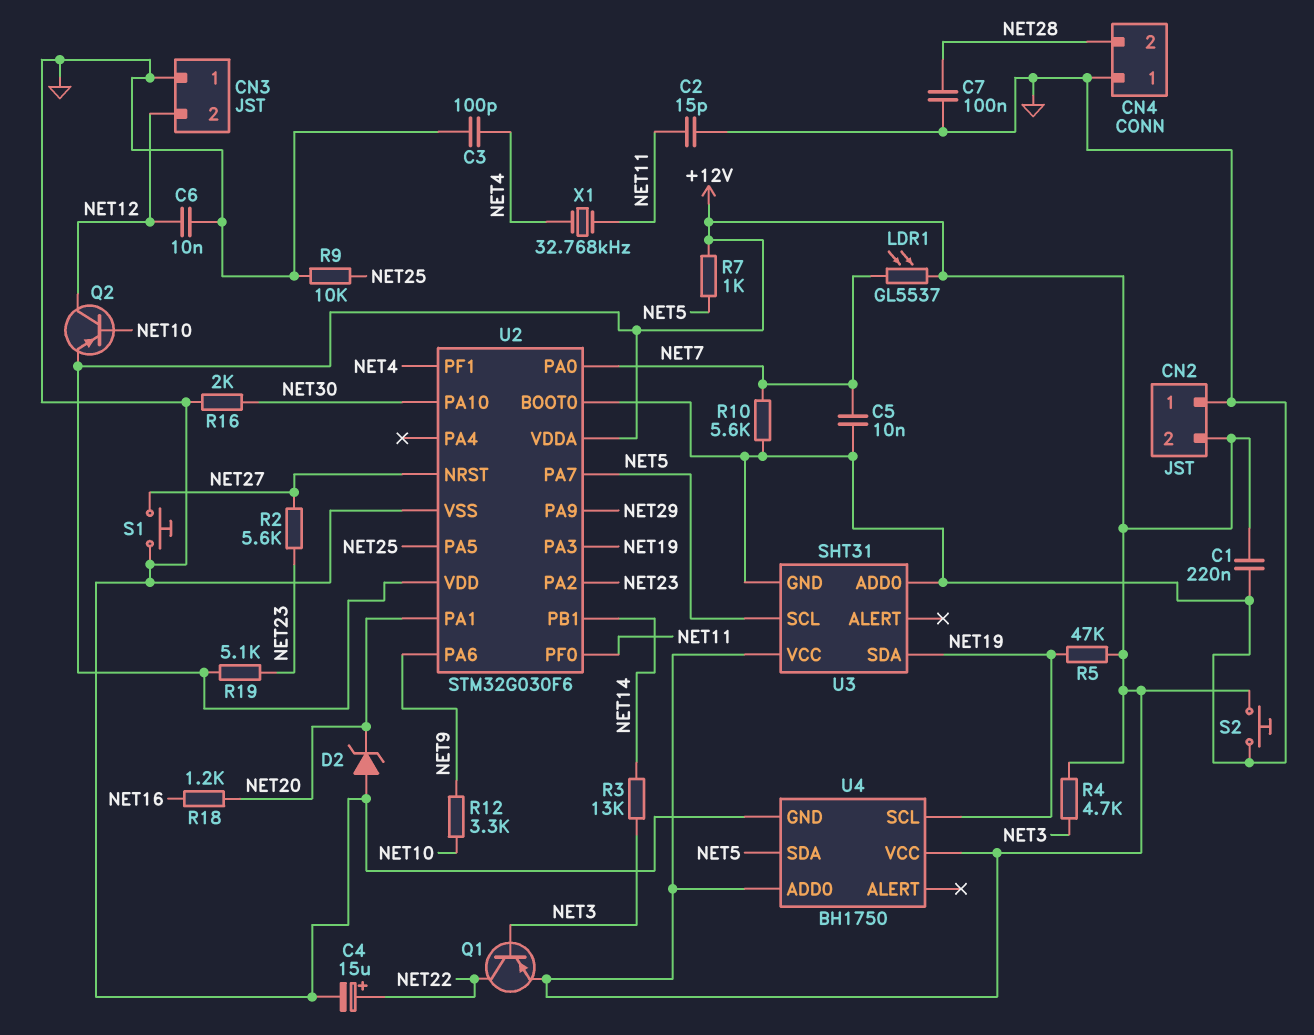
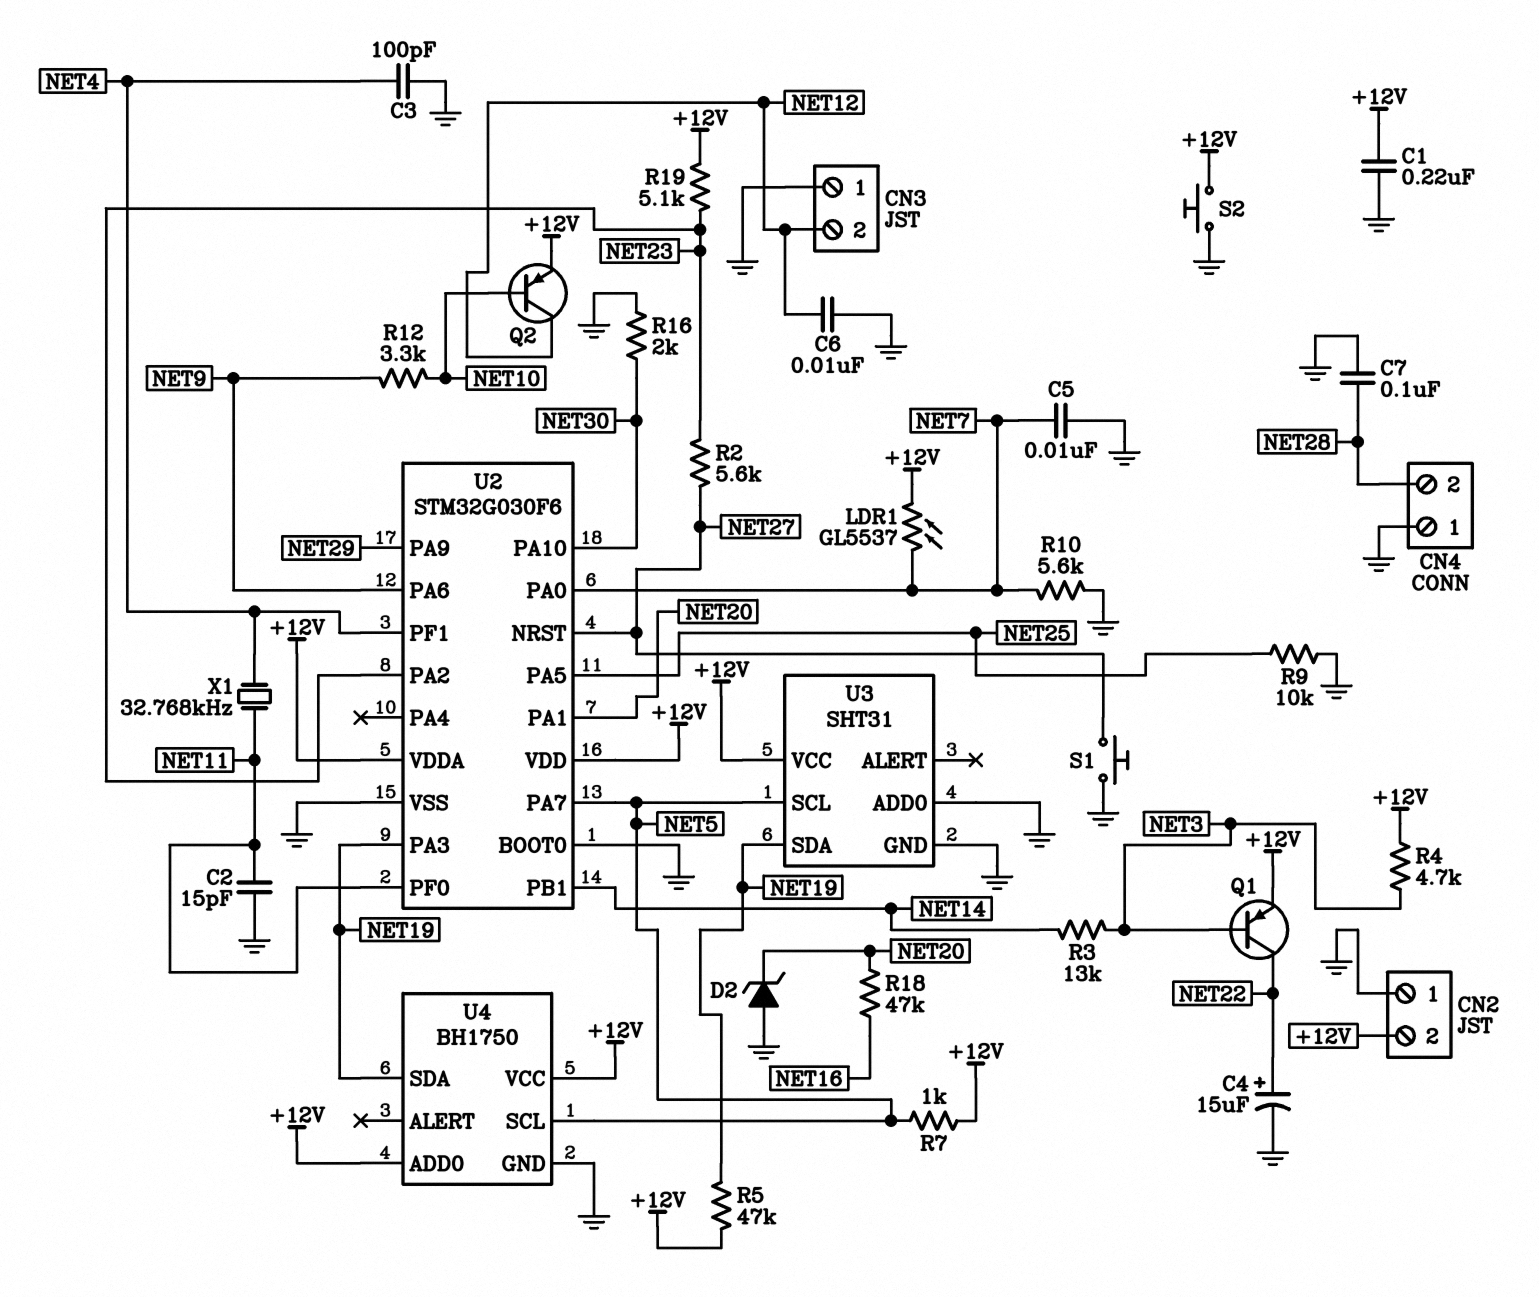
R18: 1.2k (NET16, NET20) -> 47k (NET16, NET20)
U4 pin SCL: NET19 -> NET5
U4 pin SDA: NET5 -> NET19

